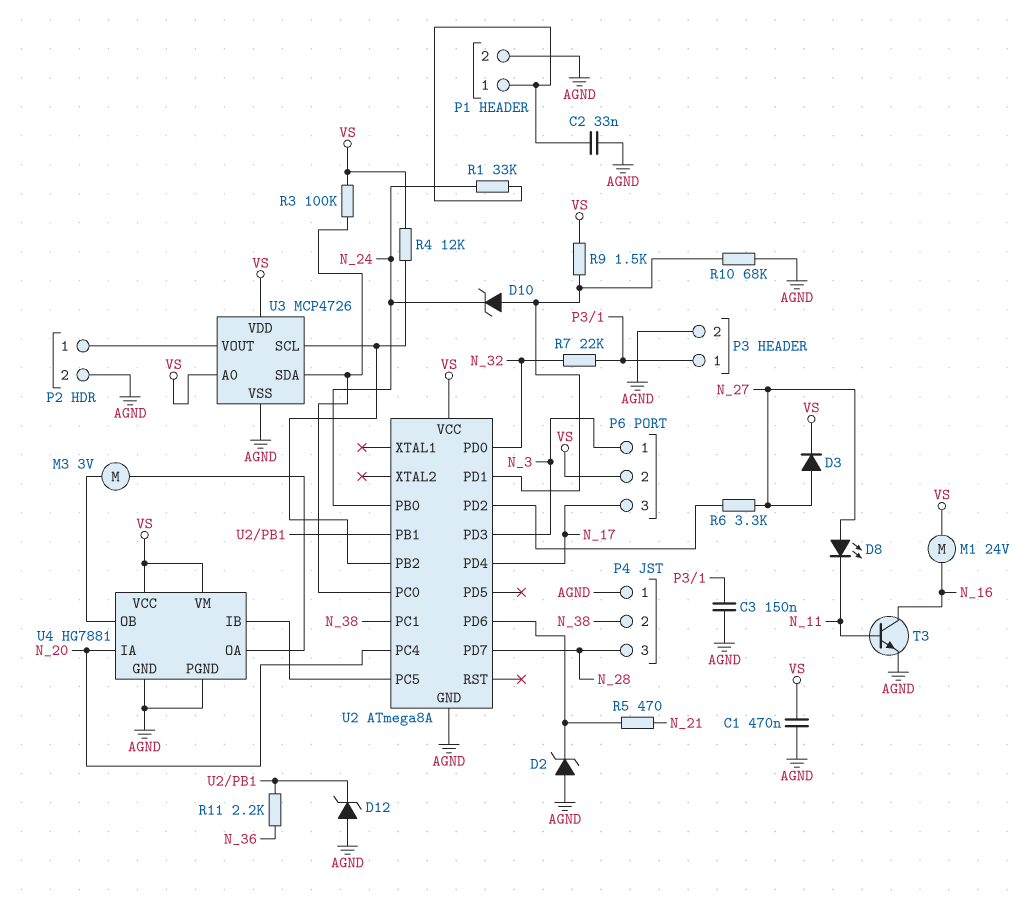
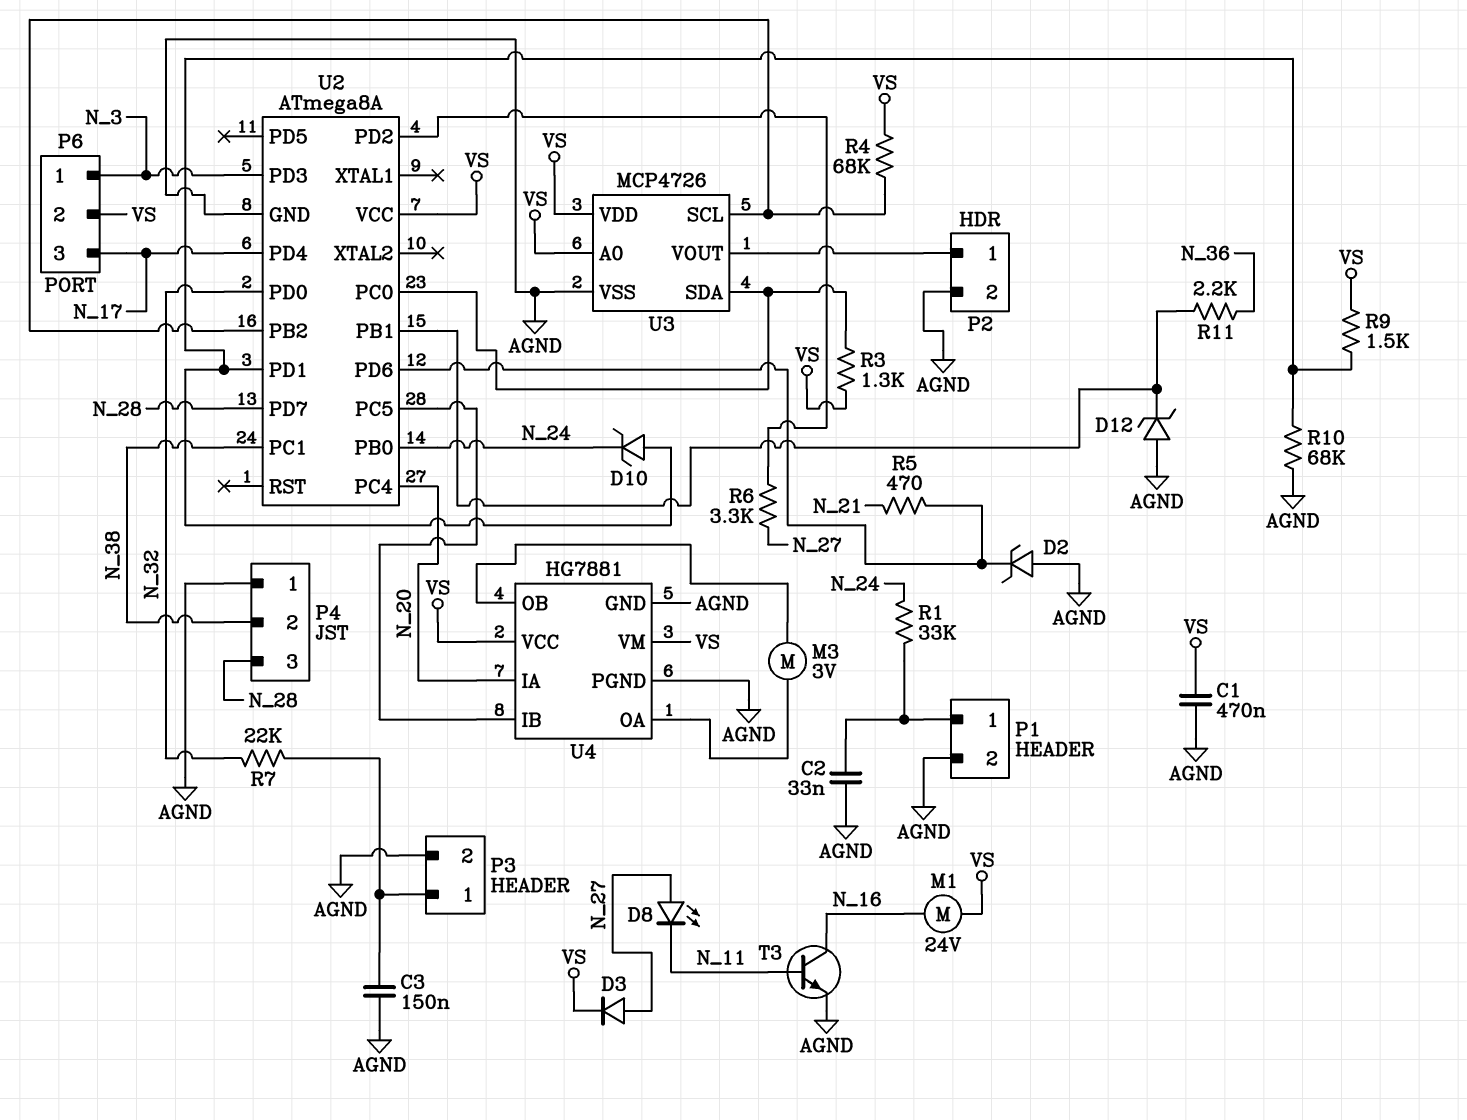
R3: 100k (U2/PC0, VS) -> 1.3k (U2/PC0, VS)
R4: 12k (U2/PB2, VS) -> 68k (U2/PB2, VS)

